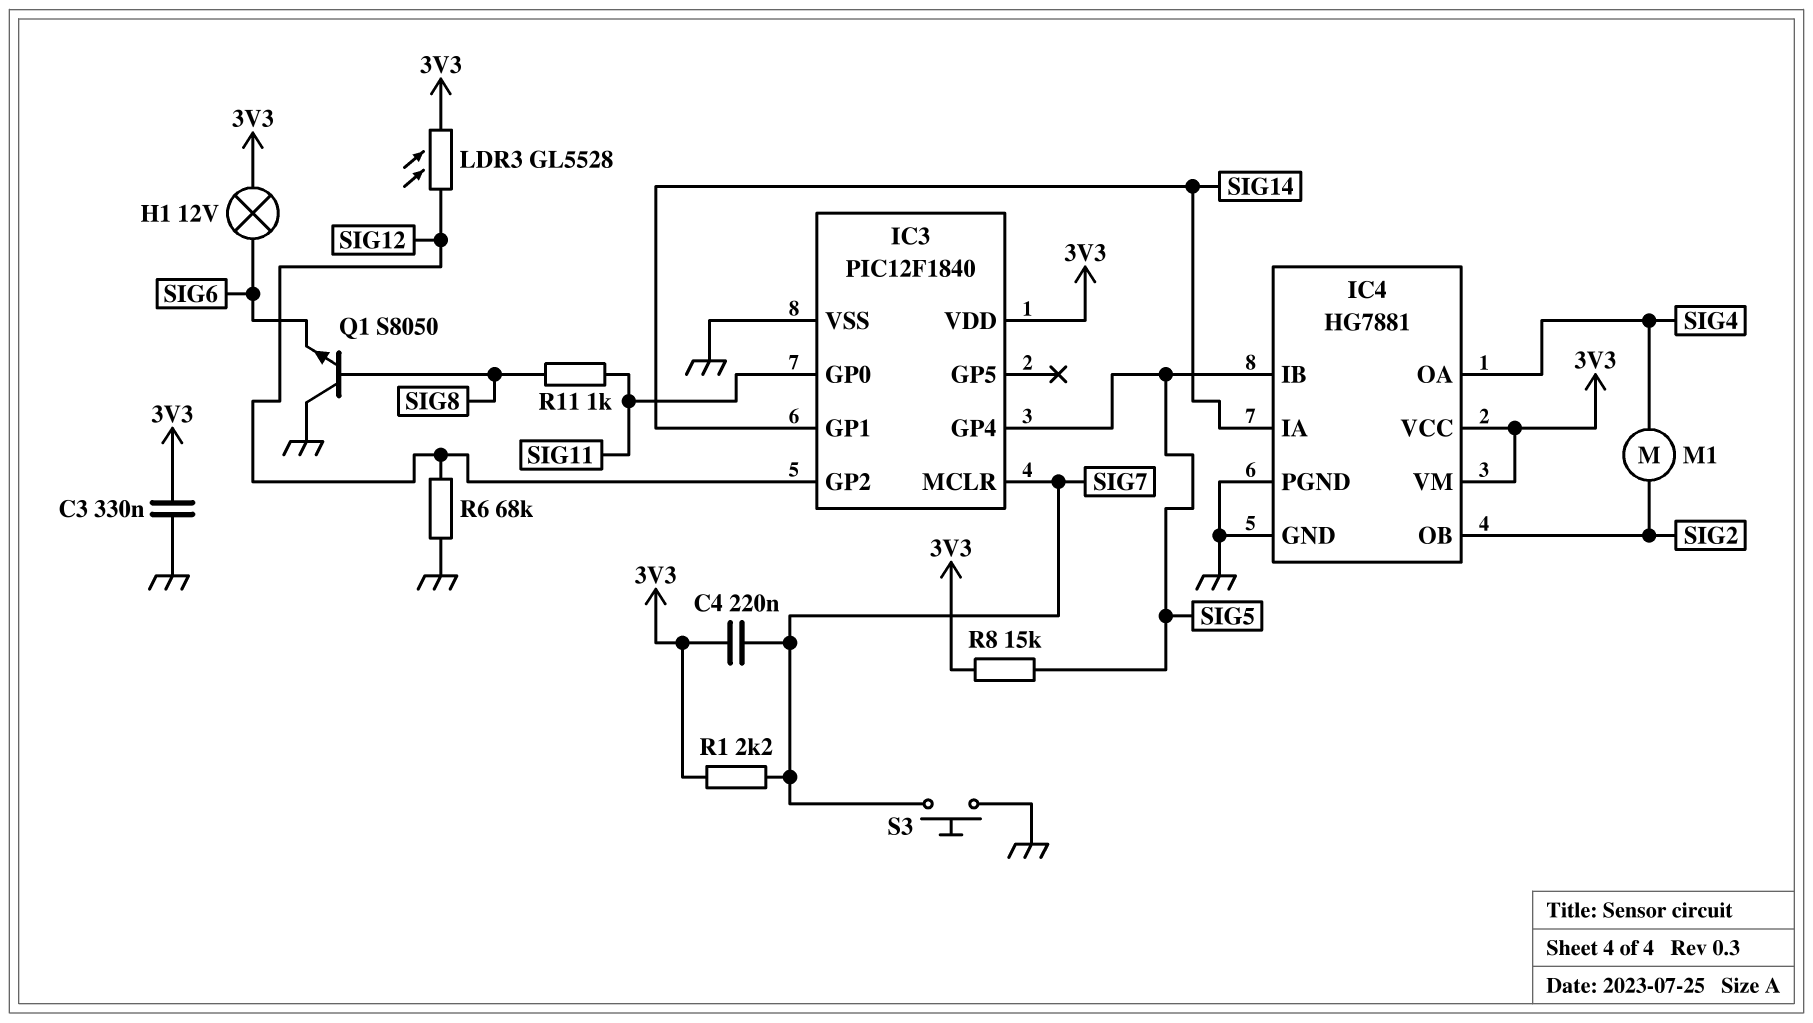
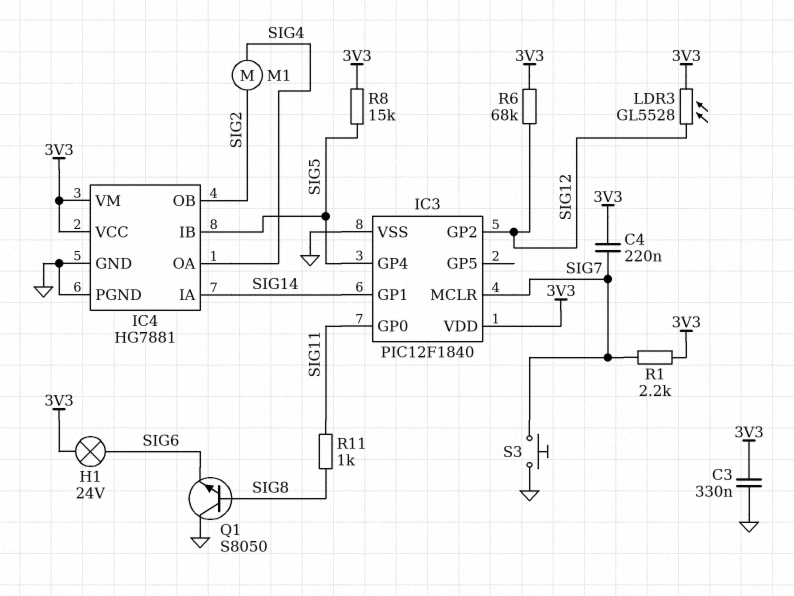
H1: lamp 12V (3V3, SIG6) -> lamp 24V (3V3, SIG6)
R6: 68k (GND, SIG12) -> 68k (3V3, SIG12)

